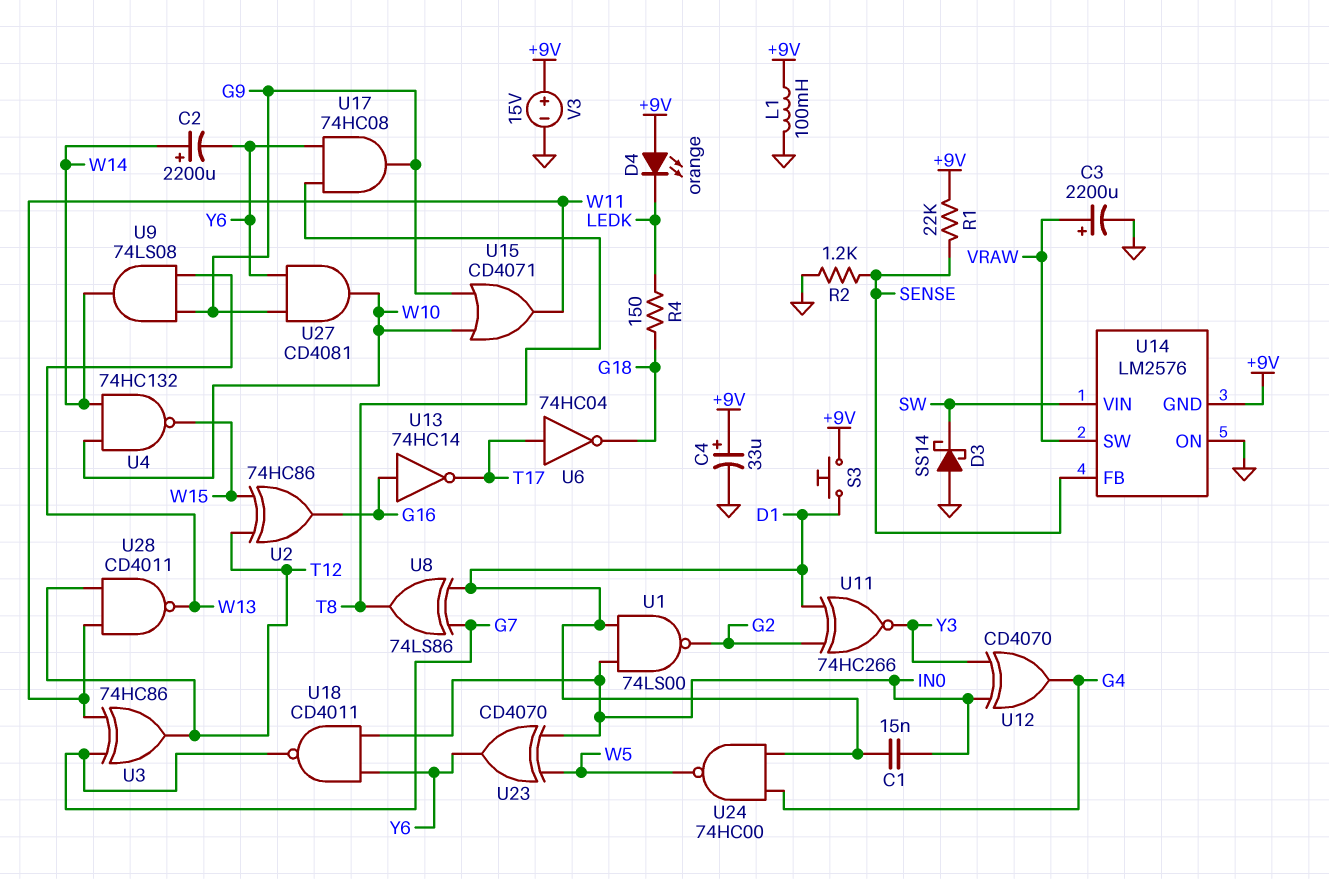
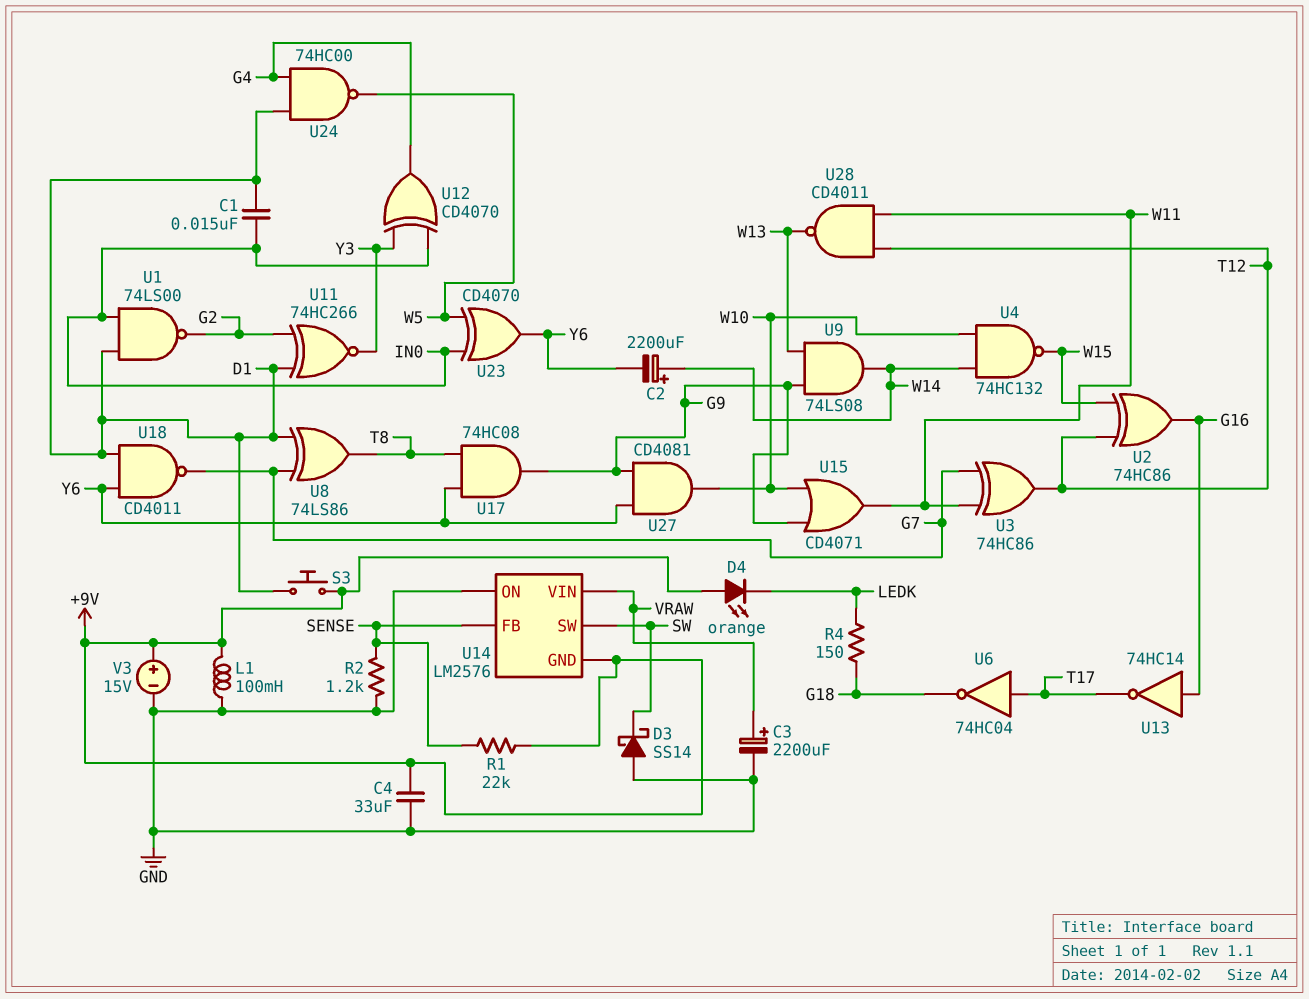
C4: 33uF (plus +9V, minus GND) -> 33uF (+9V, GND)
U14 pin SW: VRAW -> SW
U14 pin VIN: SW -> VRAW
U18: NAND CD4011 (in IN0, in Y6, out G7) -> NAND CD4011 (in D1, in Y6, out G7)

